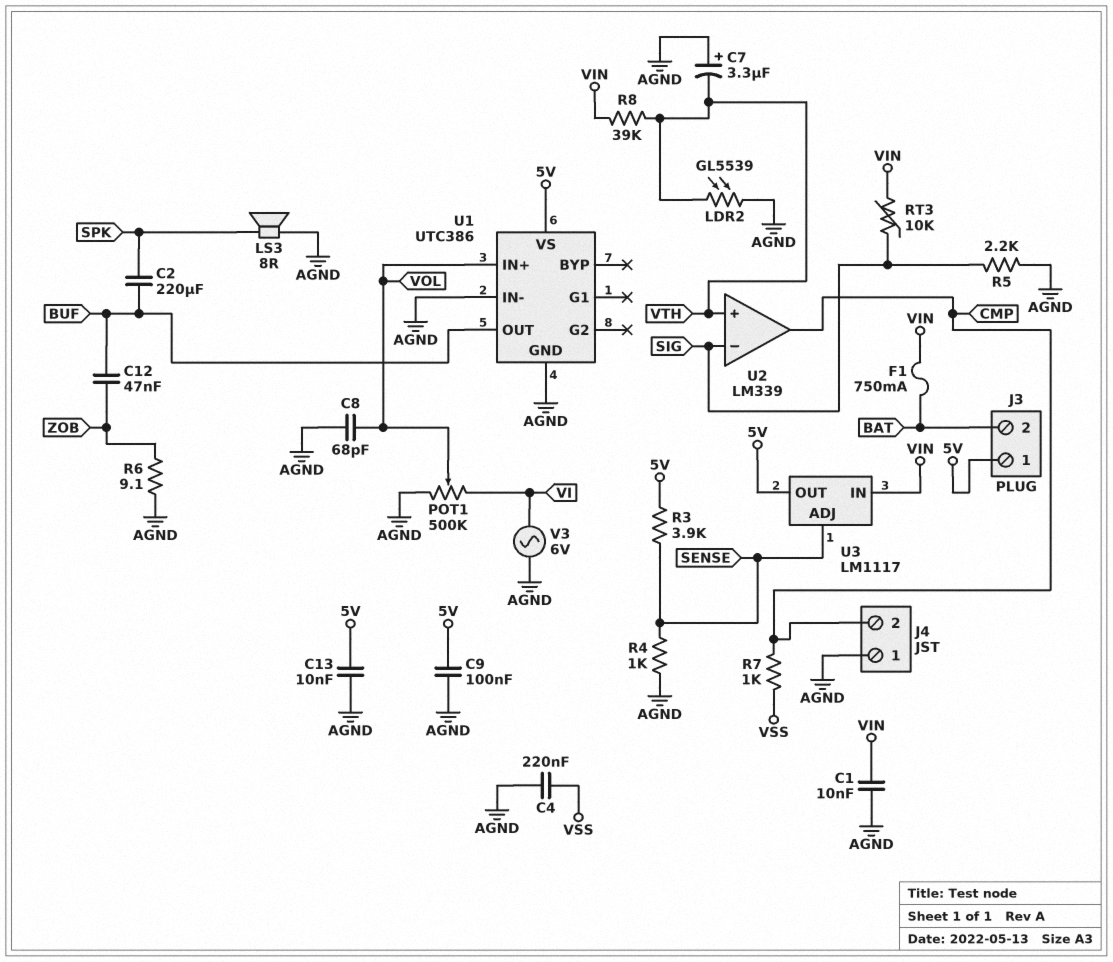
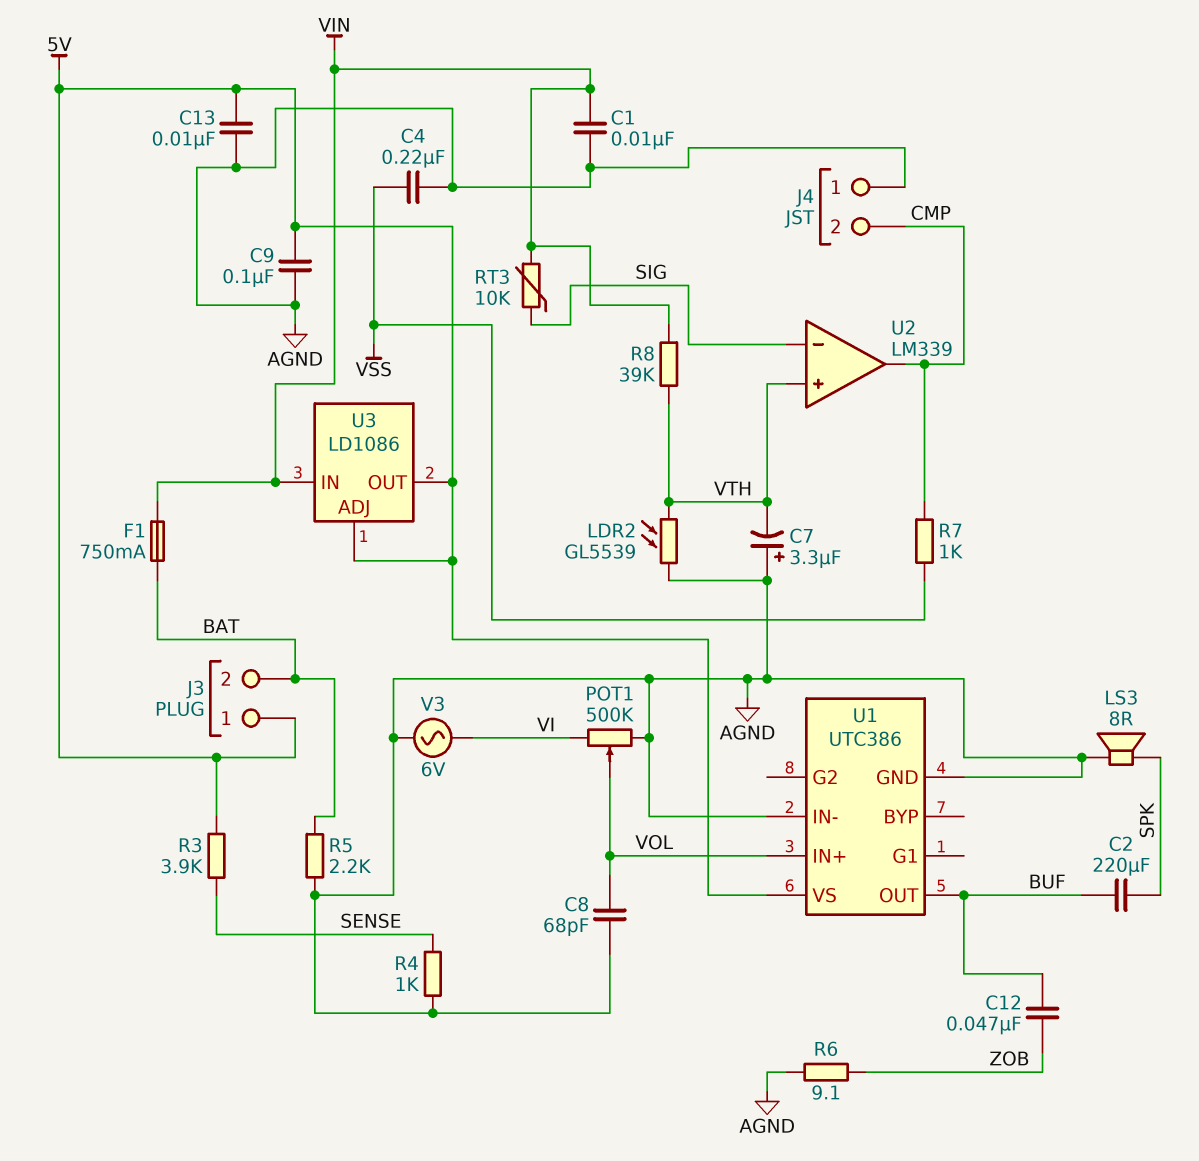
R5: 2.2k (AGND, SIG) -> 2.2k (AGND, BAT)
U3: LM1117 -> LD1086
U3 pin ADJ: SENSE -> 5V

